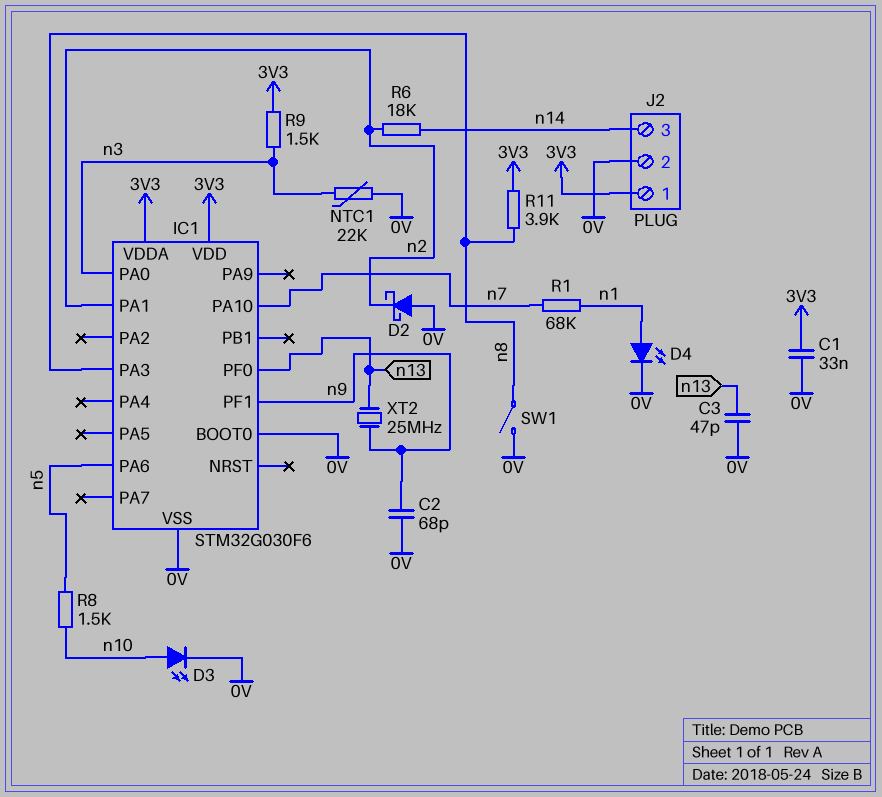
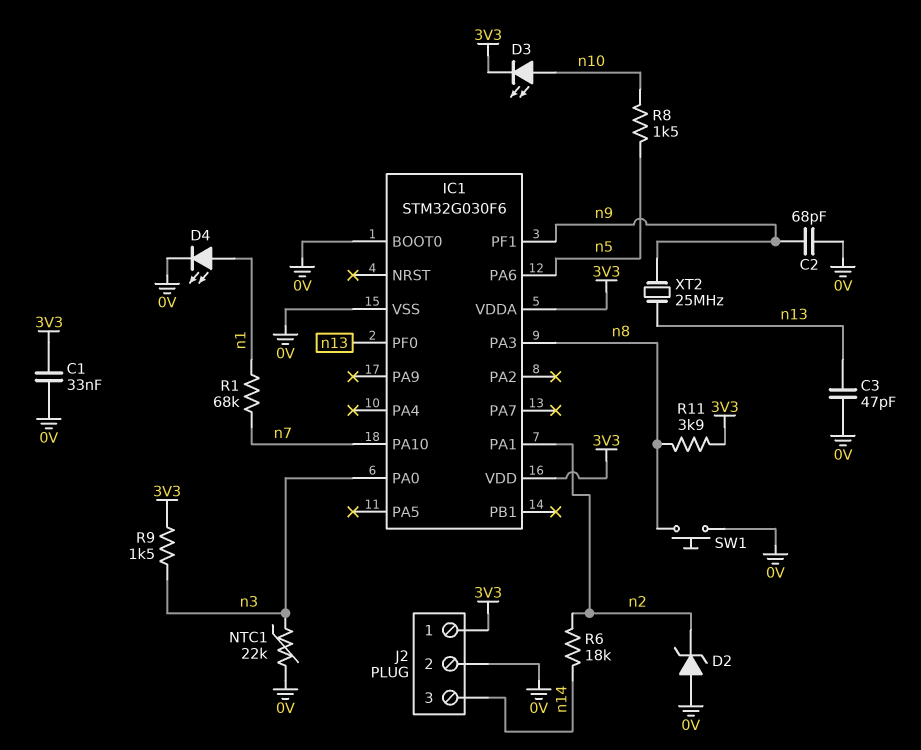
D2: schottky (A 0V, K n2) -> zener (A 0V, K n2)
D3: LED (A n10, K 0V) -> LED (A n10, K 3V3)
SW1: switch (0V, n8) -> button (0V, n8)

